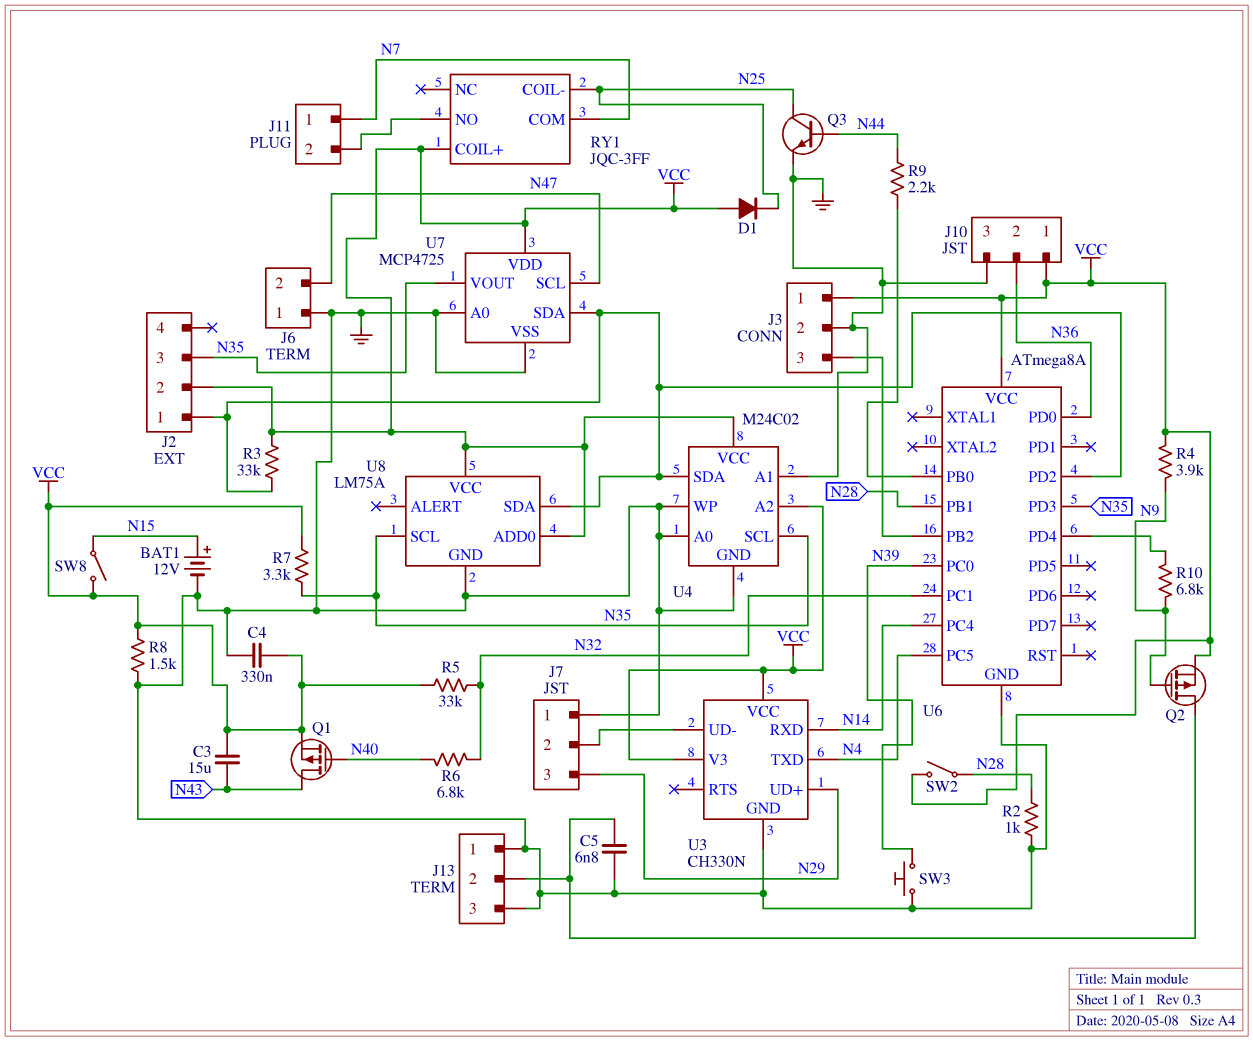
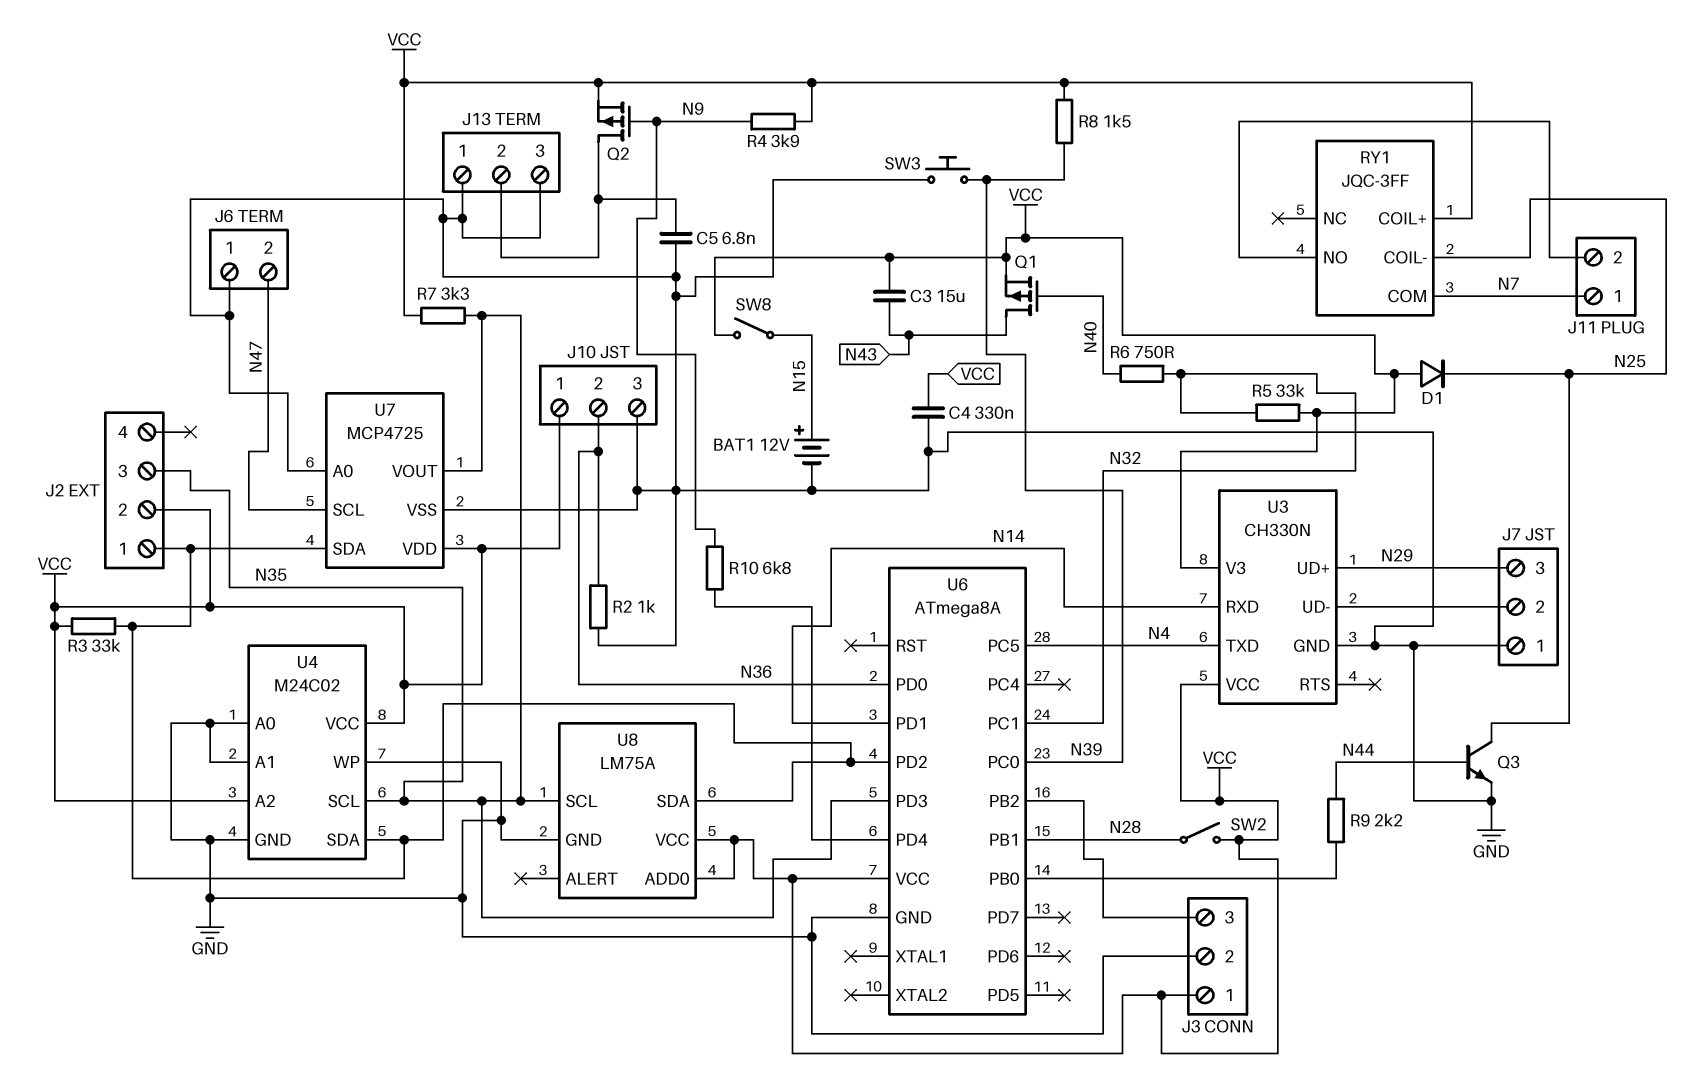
R2: 1k (GND, N28) -> 1k (GND, N36)
R6: 6.8k (N32, N40) -> 750 (N32, N40)
R8: 1.5k (GND, VCC) -> 1.5k (N39, VCC)
U6 pin PC4: N14 -> none
U6 pin PD1: none -> N14

